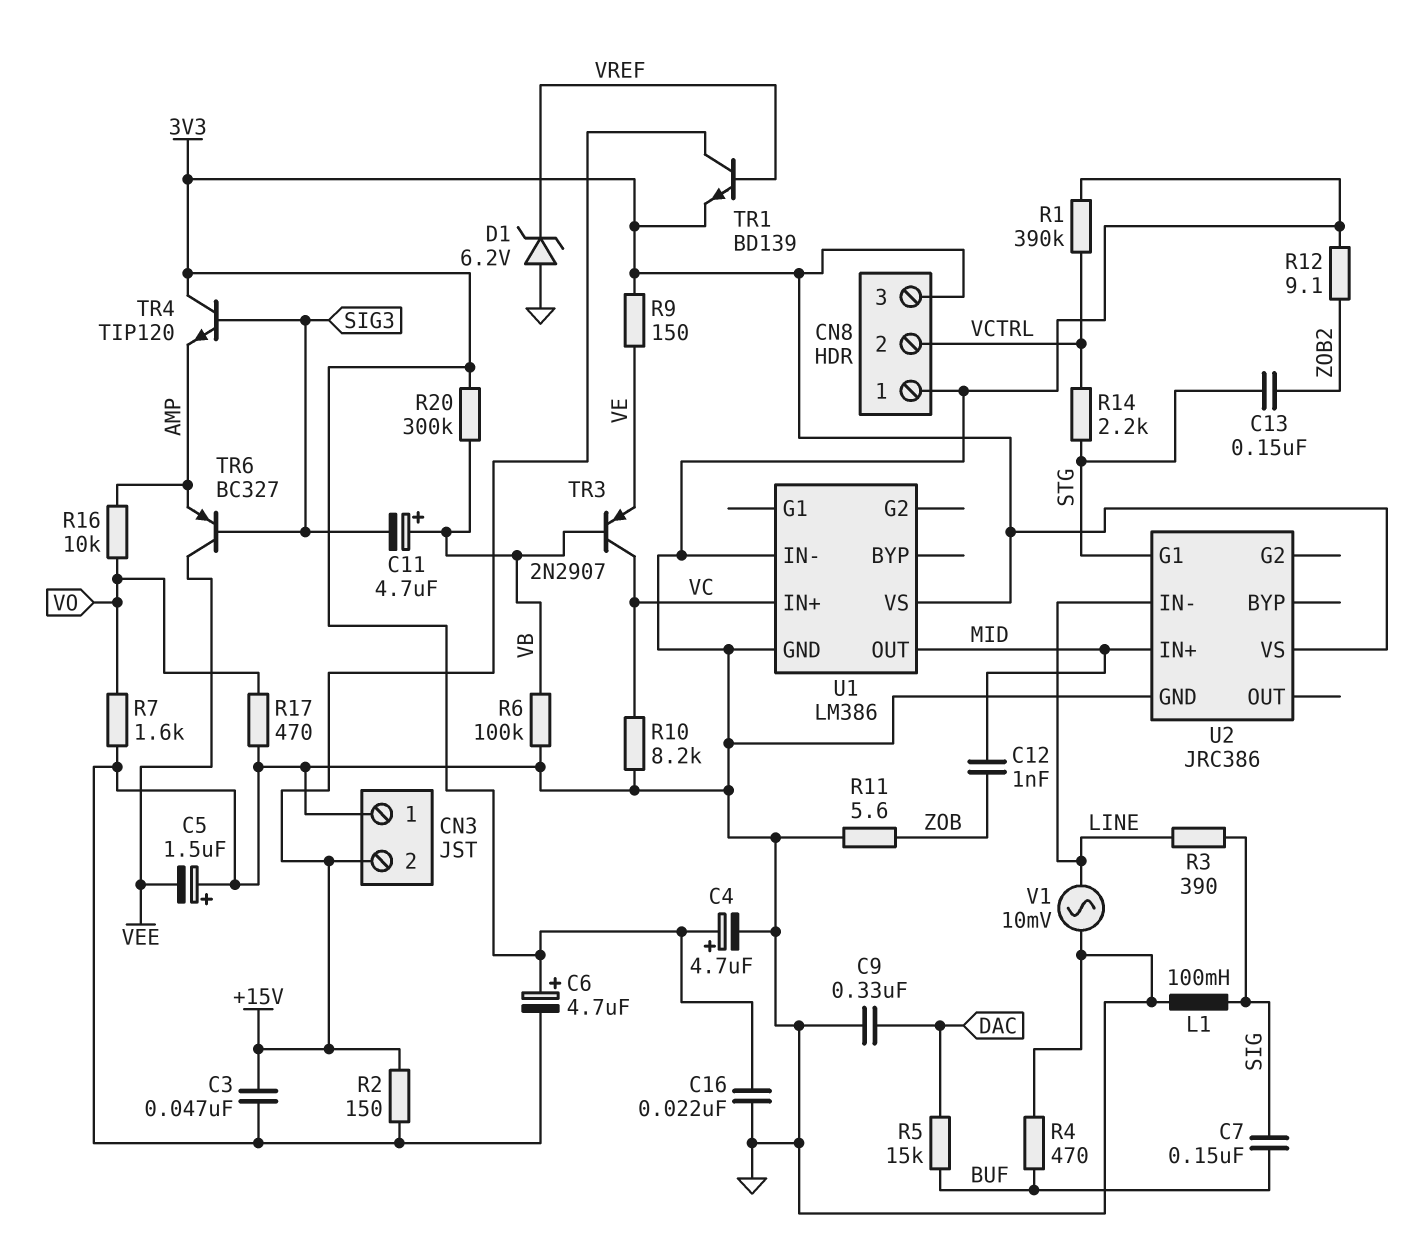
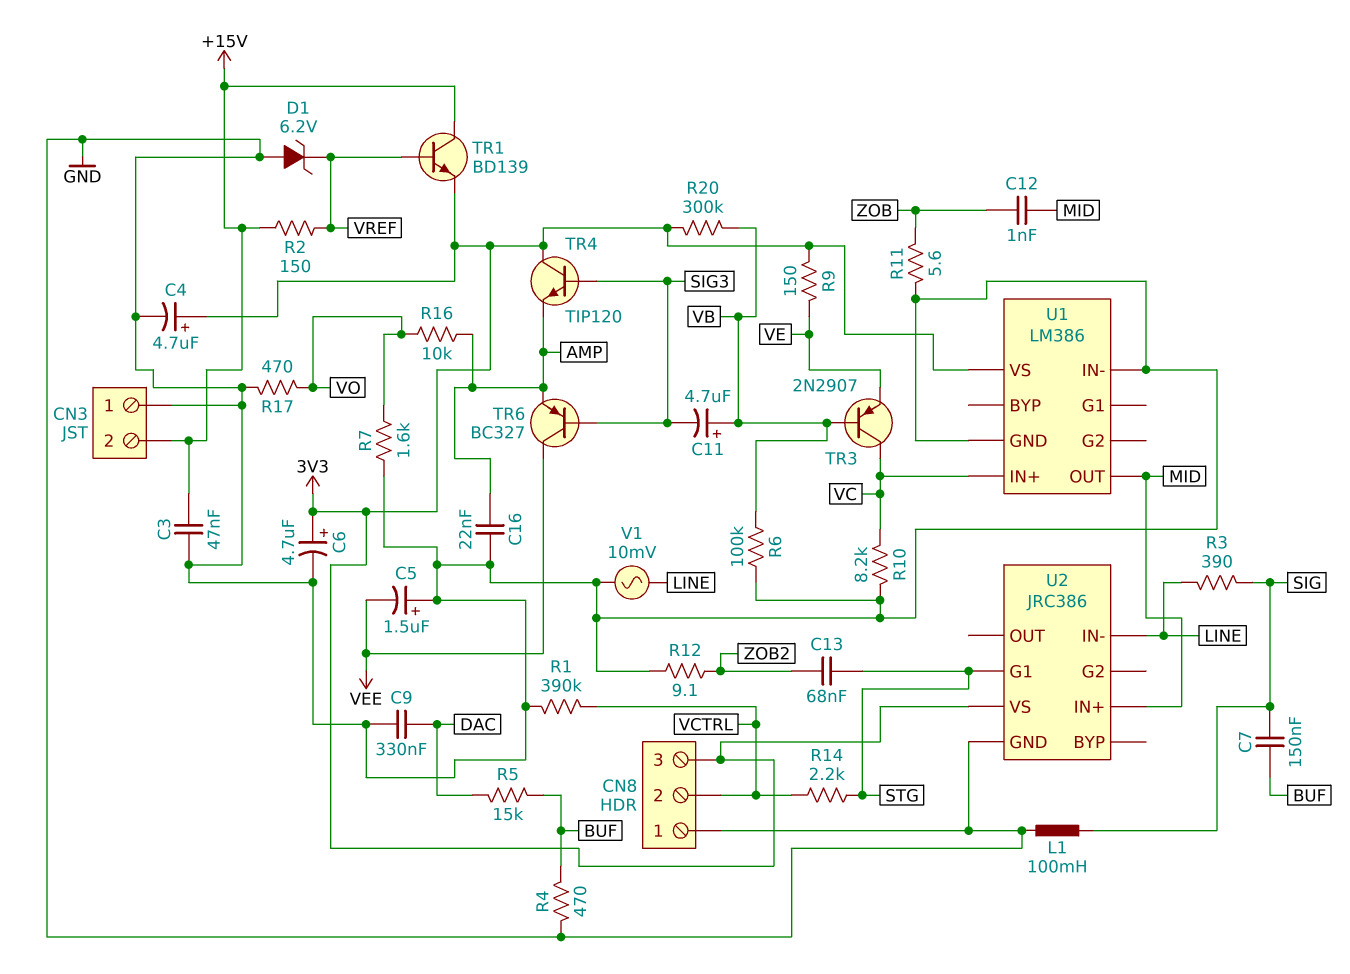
C13: 150nF (STG, ZOB2) -> 68nF (STG, ZOB2)
C16: 22nF (3V3, GND) -> 22nF (AMP, GND)
R2: 150 (+15V, GND) -> 150 (+15V, VREF)

